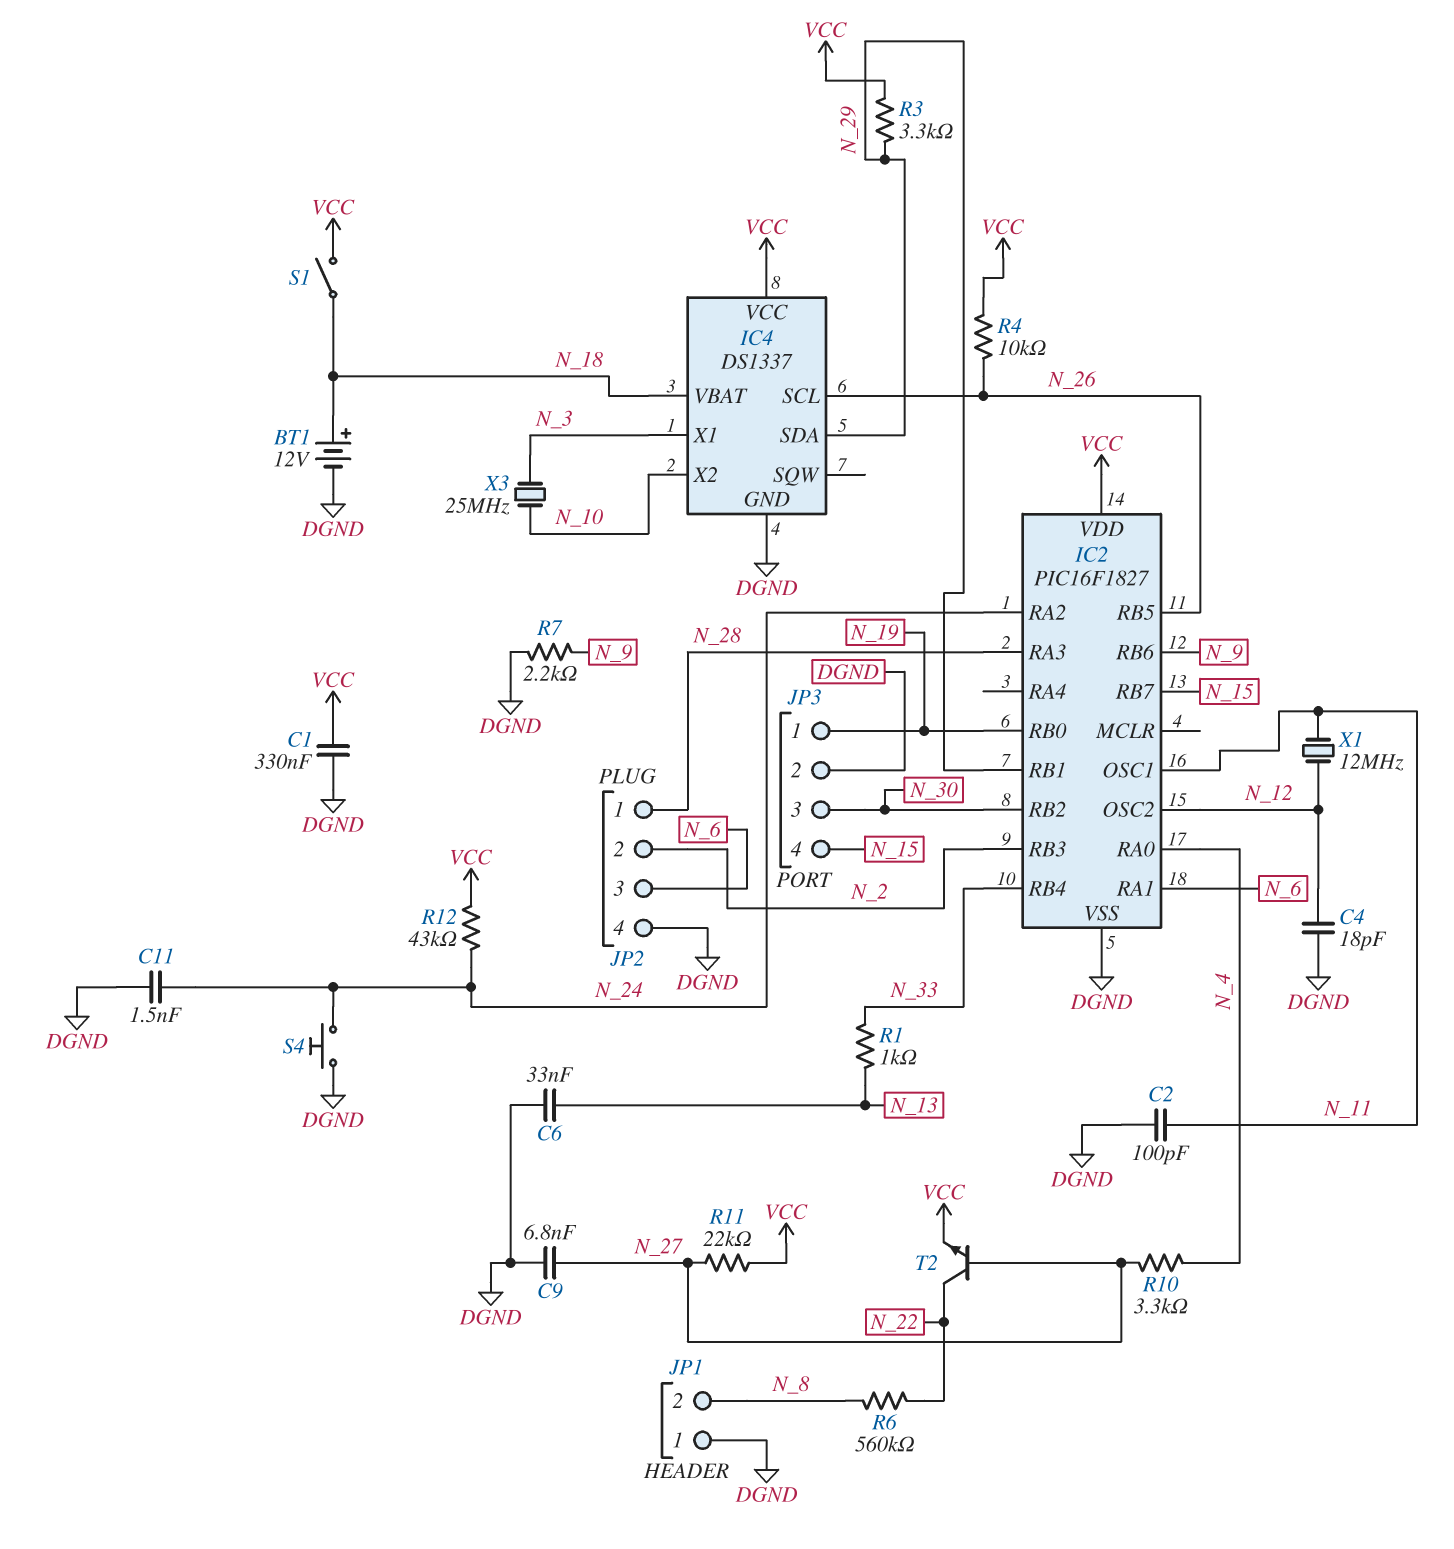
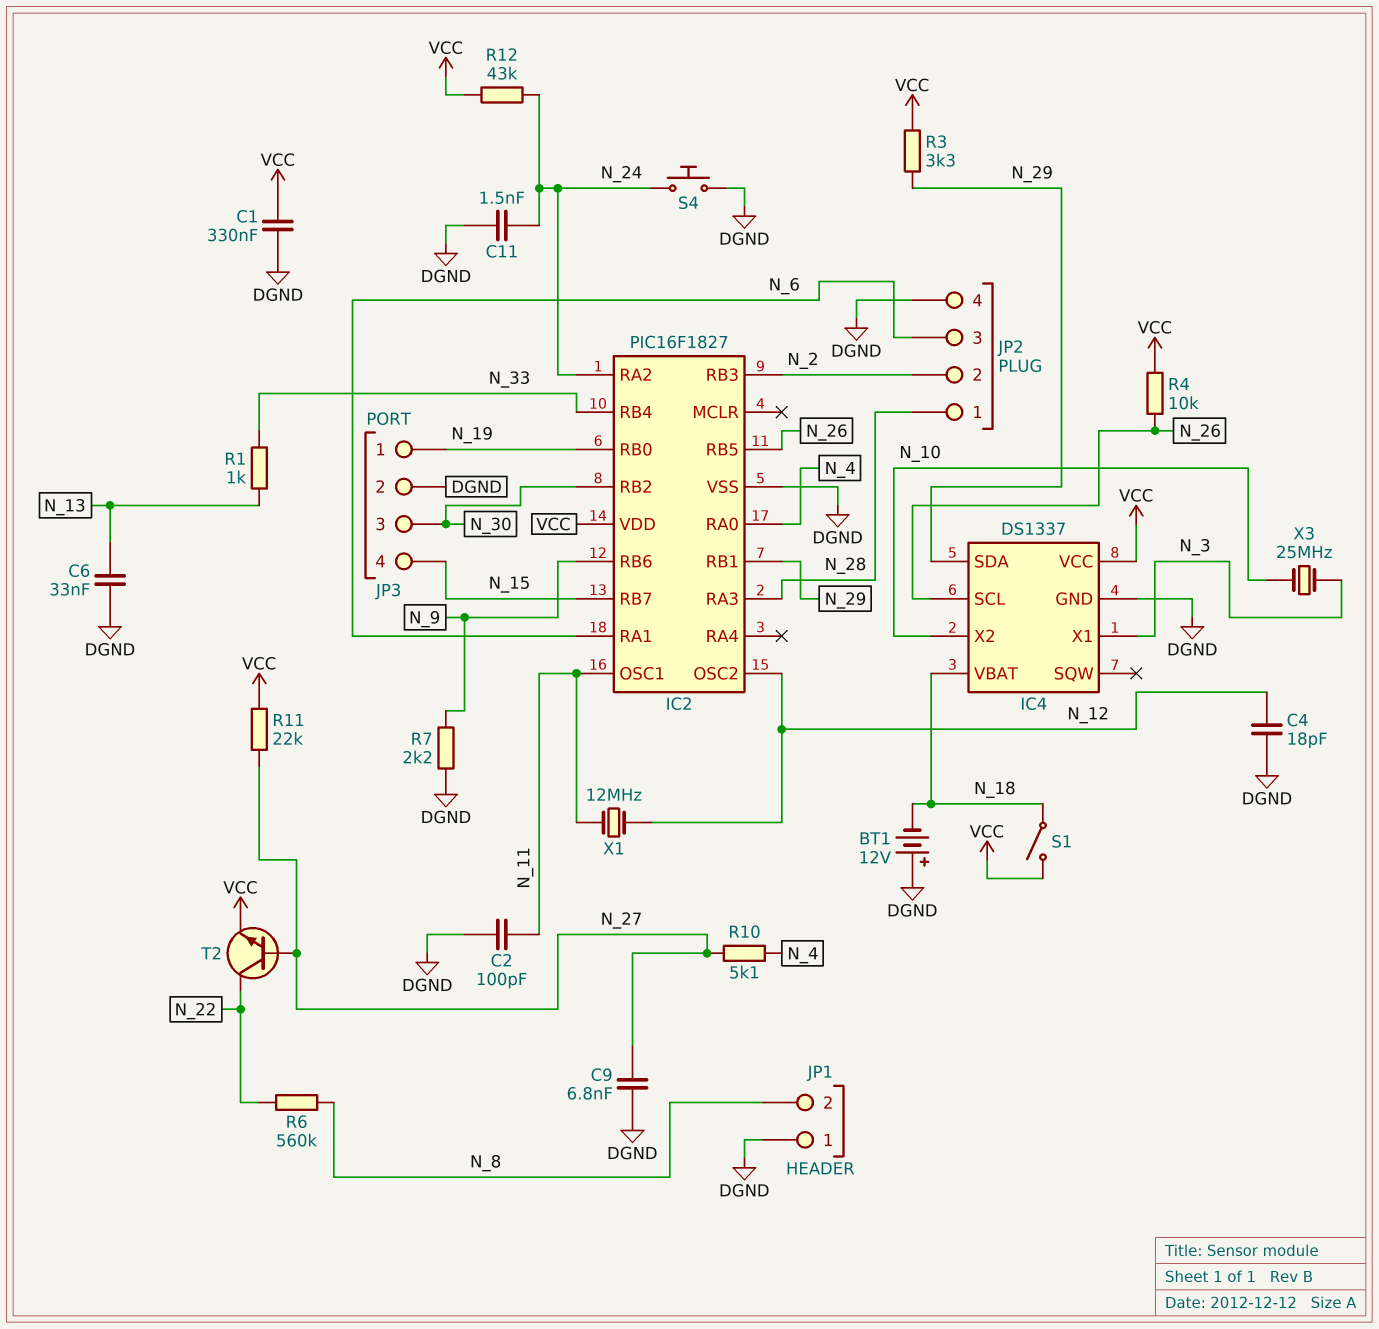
BT1: 12V (plus N_18, minus DGND) -> 12V (plus DGND, minus N_18)
R10: 3.3k (N_4, N_27) -> 5.1k (N_4, N_27)

